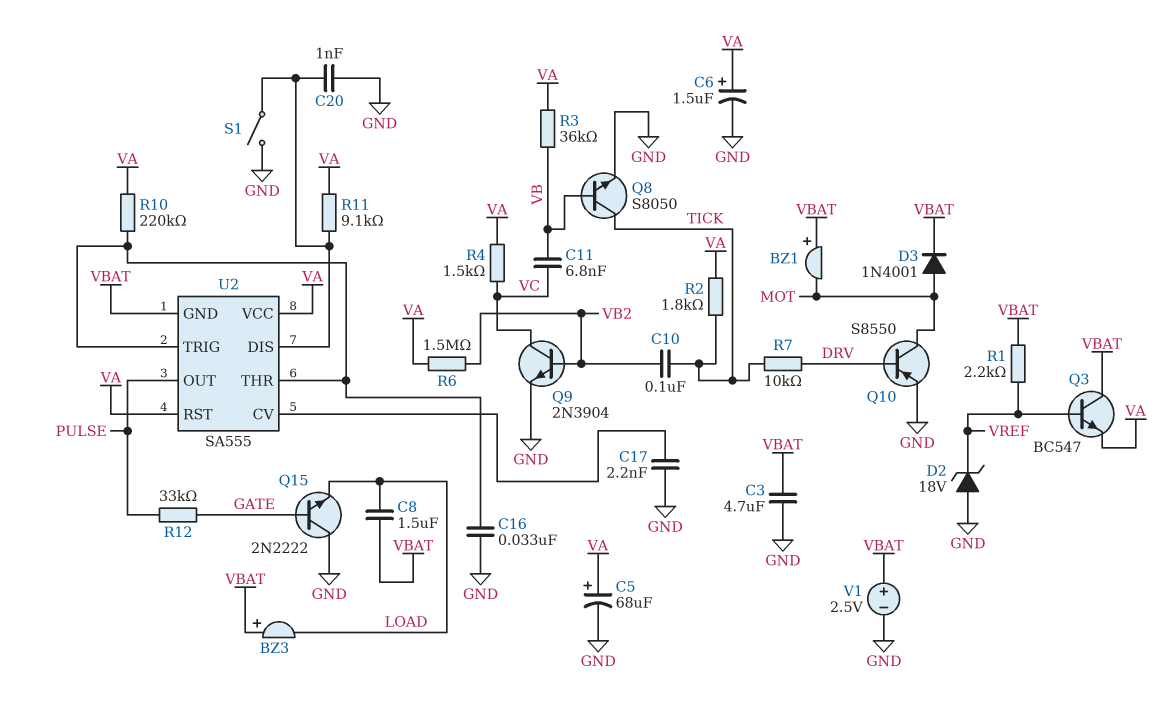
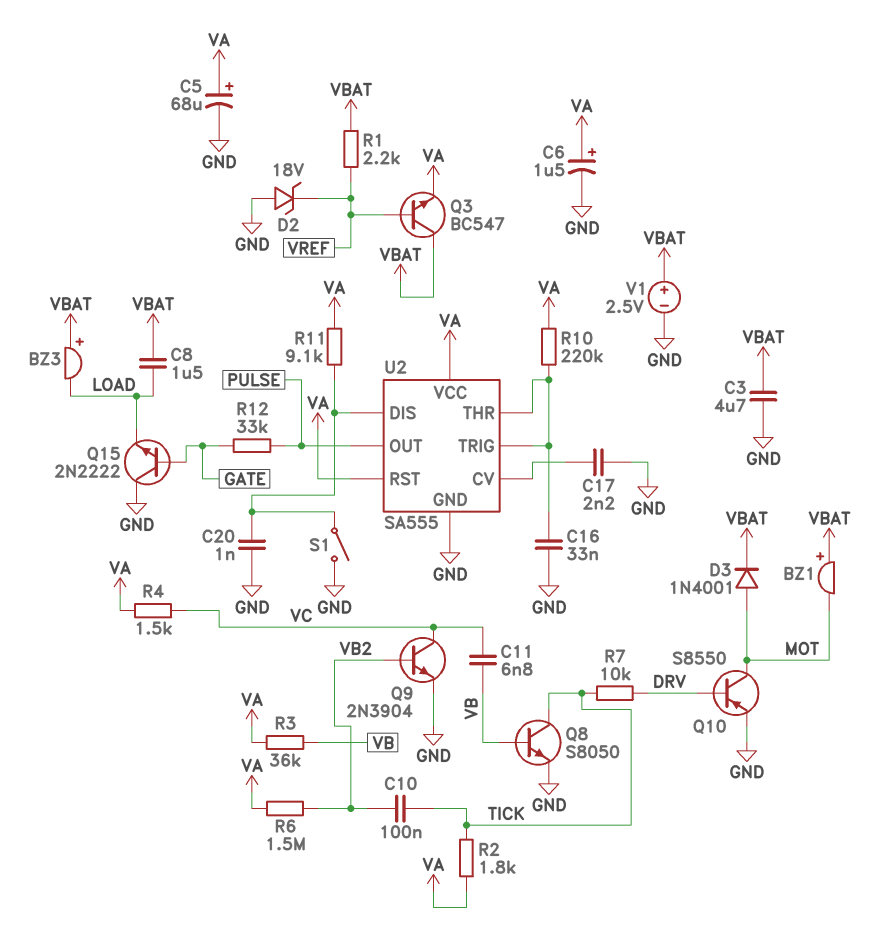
U2 pin GND: VBAT -> GND

